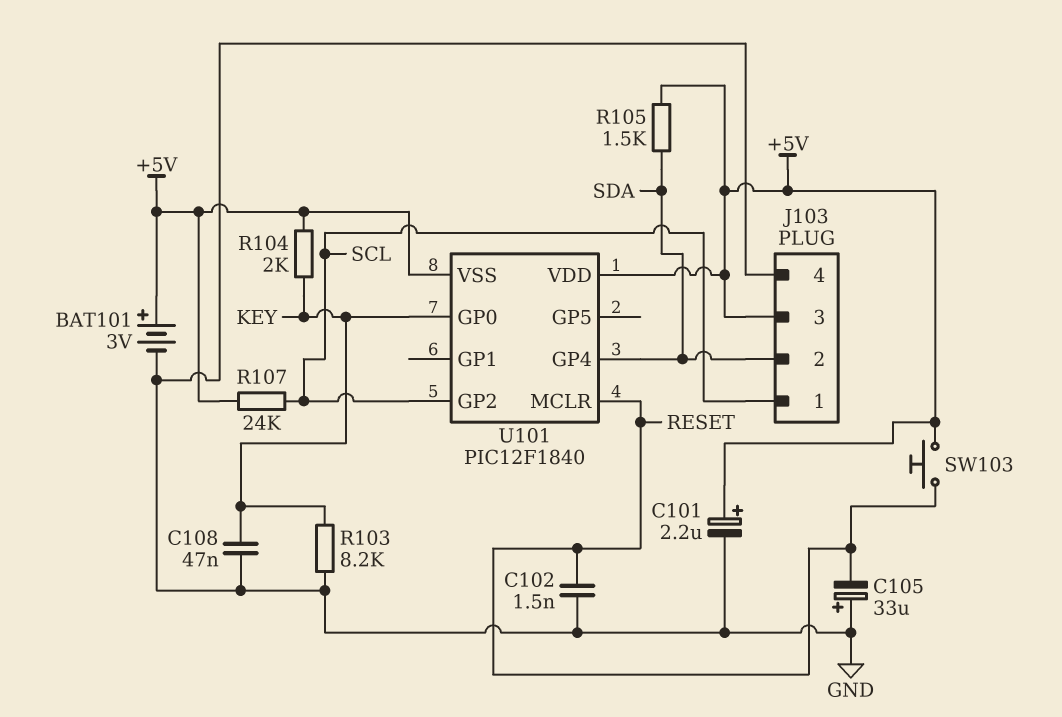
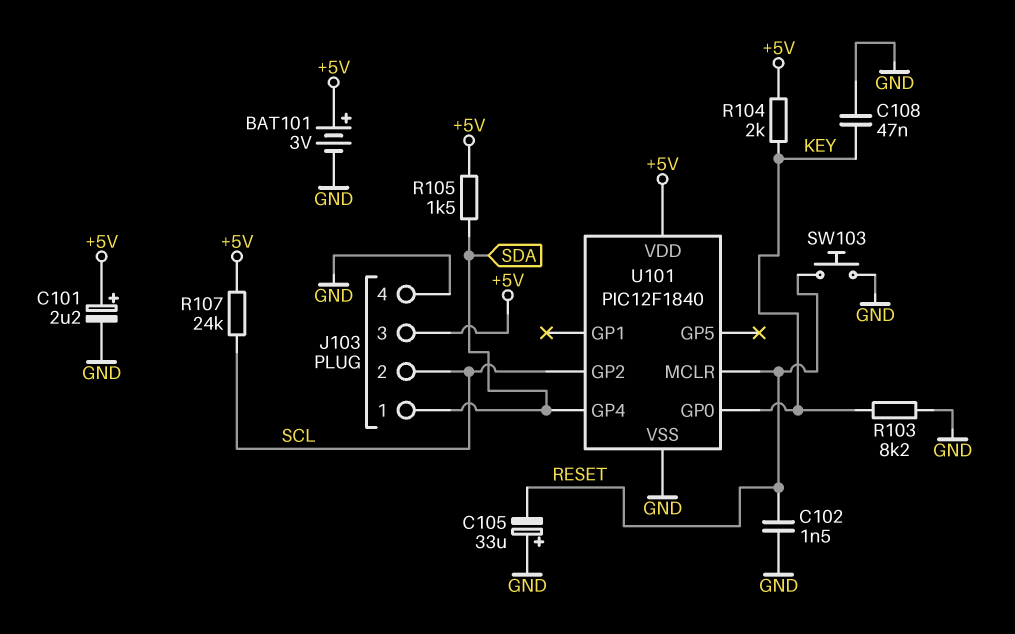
J103 pin 1: SCL -> SDA
J103 pin 2: SDA -> SCL
SW103: button (+5V, RESET) -> button (GND, RESET)
U101 pin VSS: +5V -> GND

